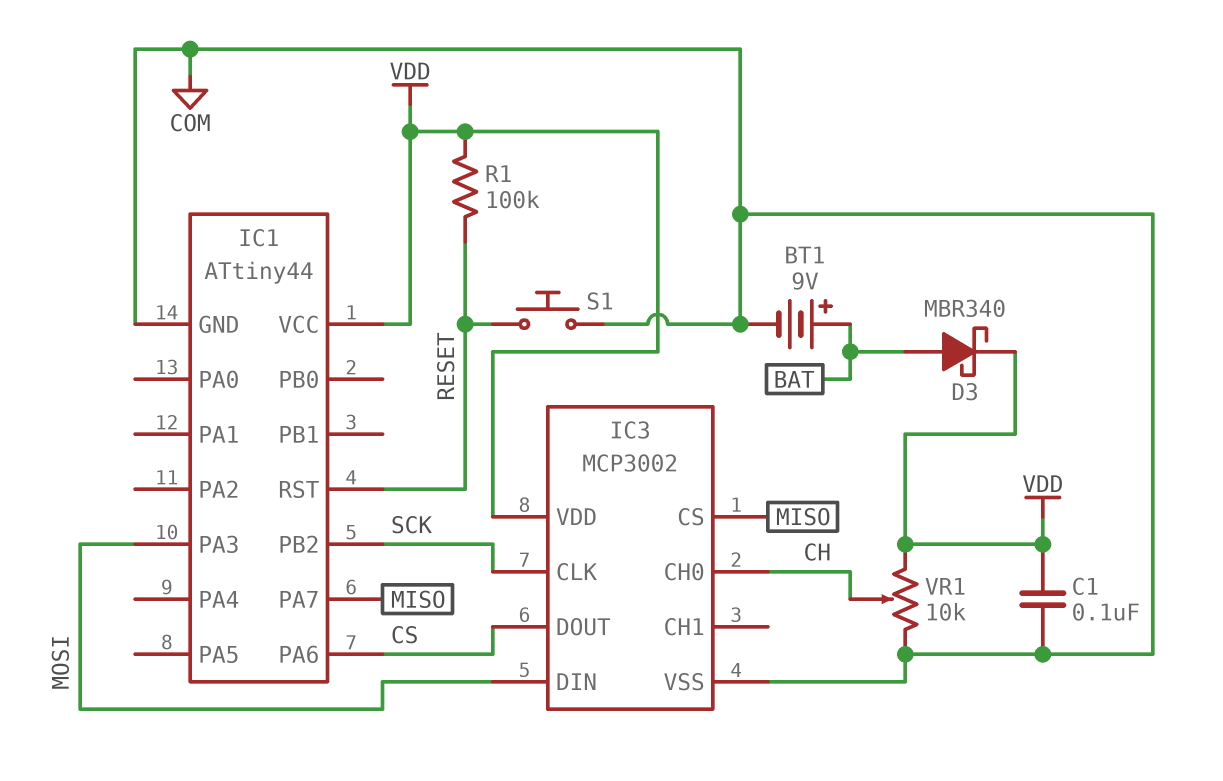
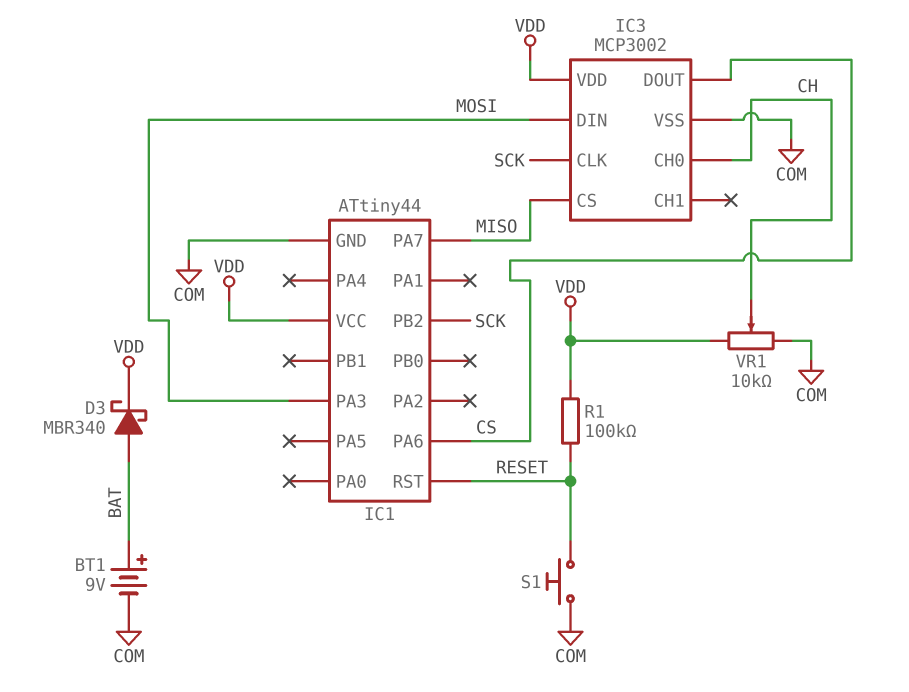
C1: 100nF (COM, VDD) -> none

